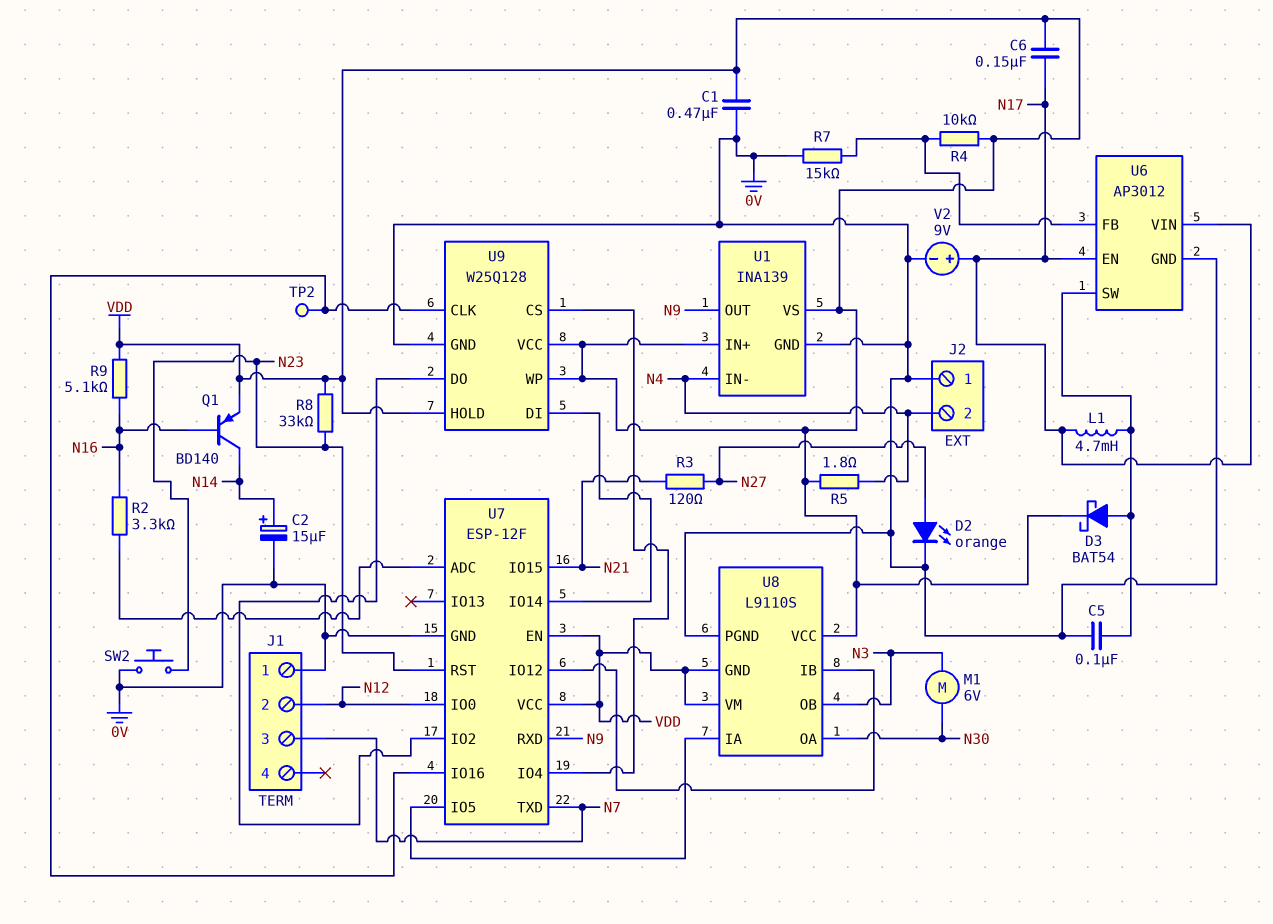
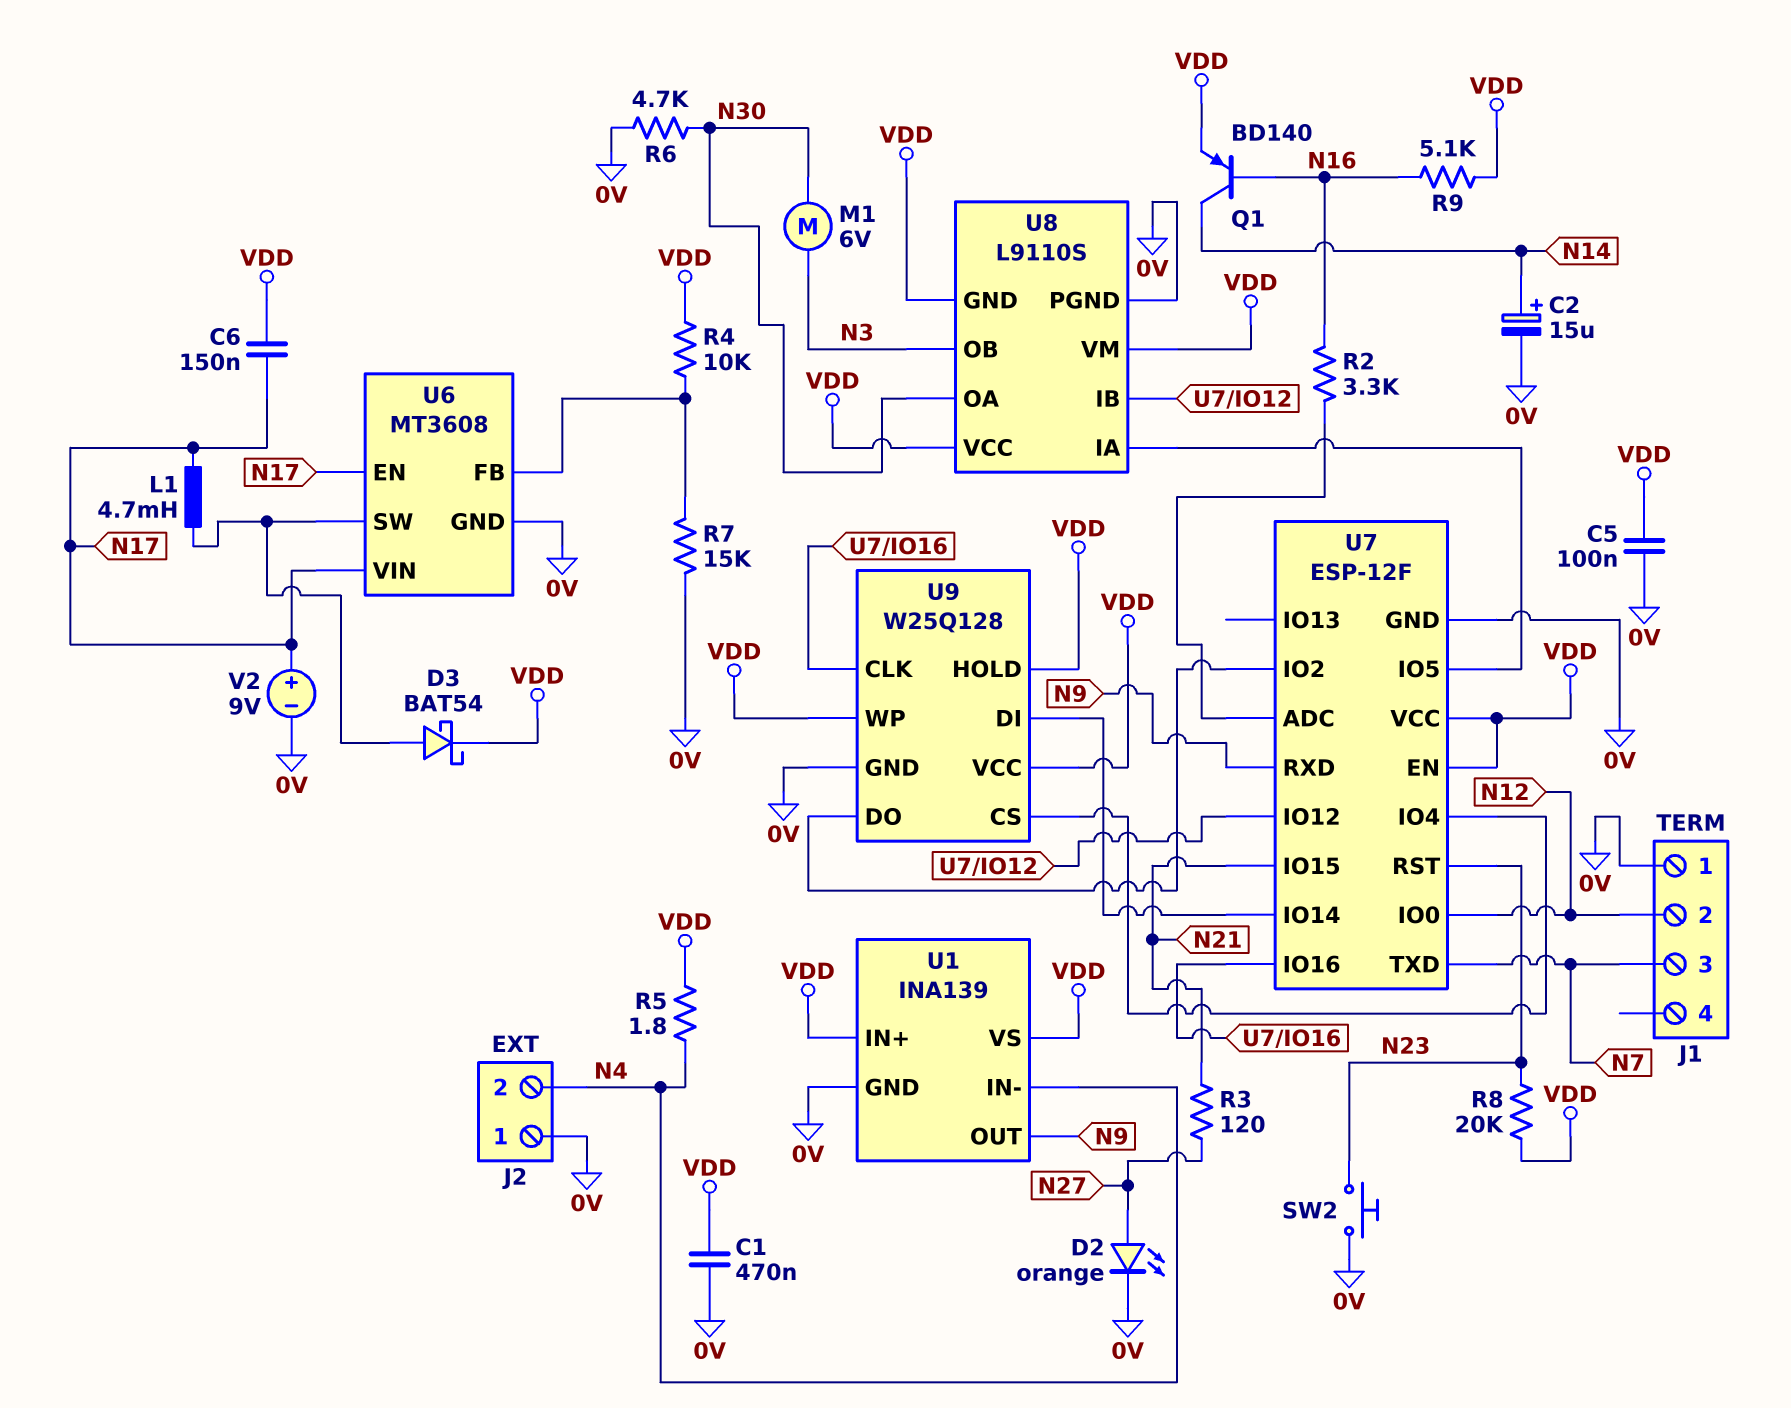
C5: 100nF (0V, U6/SW) -> 100nF (0V, VDD)
R6: none -> 4.7k (0V, N30)
R8: 33k (N23, VDD) -> 20k (N23, VDD)
TP2: test point (U7/IO16) -> none
U6: AP3012 -> MT3608

